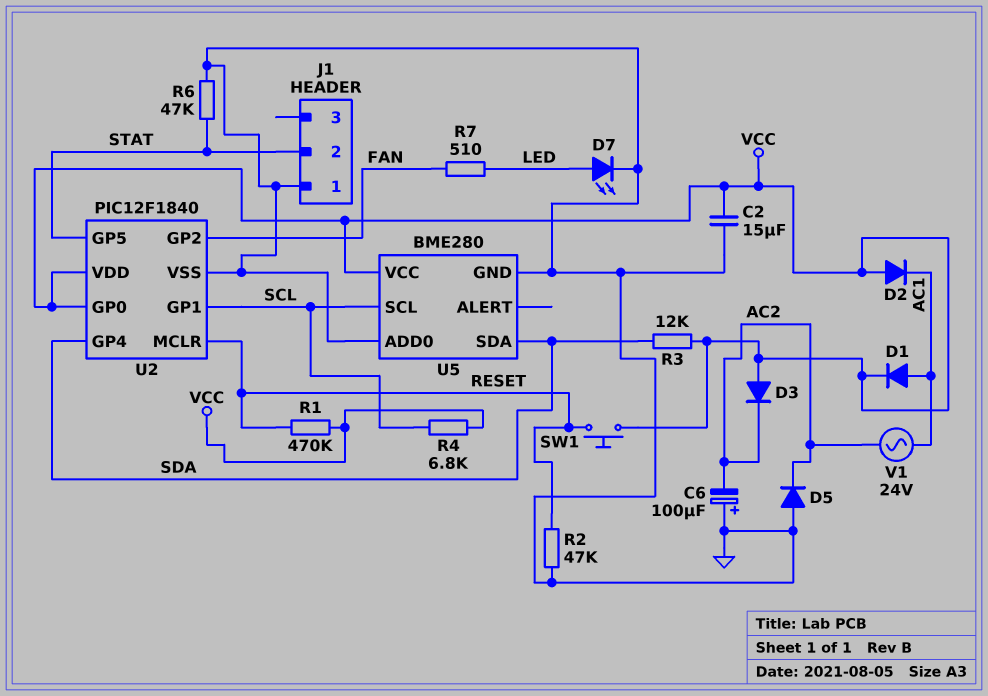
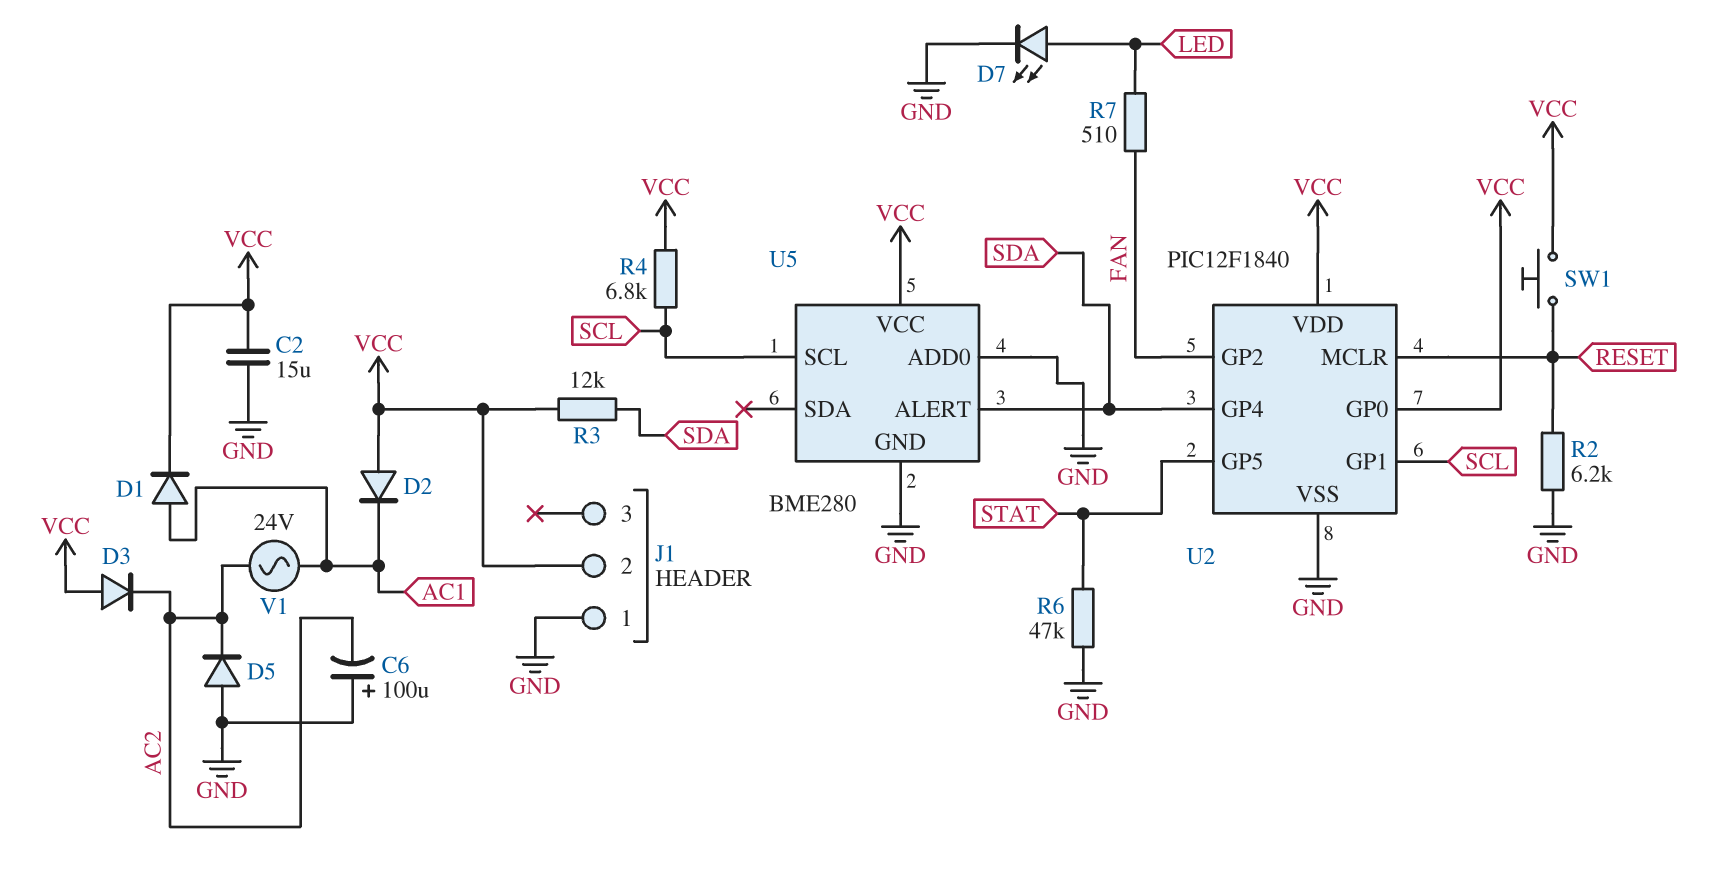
J1 pin 2: STAT -> VCC
R1: 470k (RESET, VCC) -> none
R2: 47k (GND, RESET) -> 6.2k (GND, RESET)
U5 pin ALERT: none -> SDA
U5 pin SDA: SDA -> none

